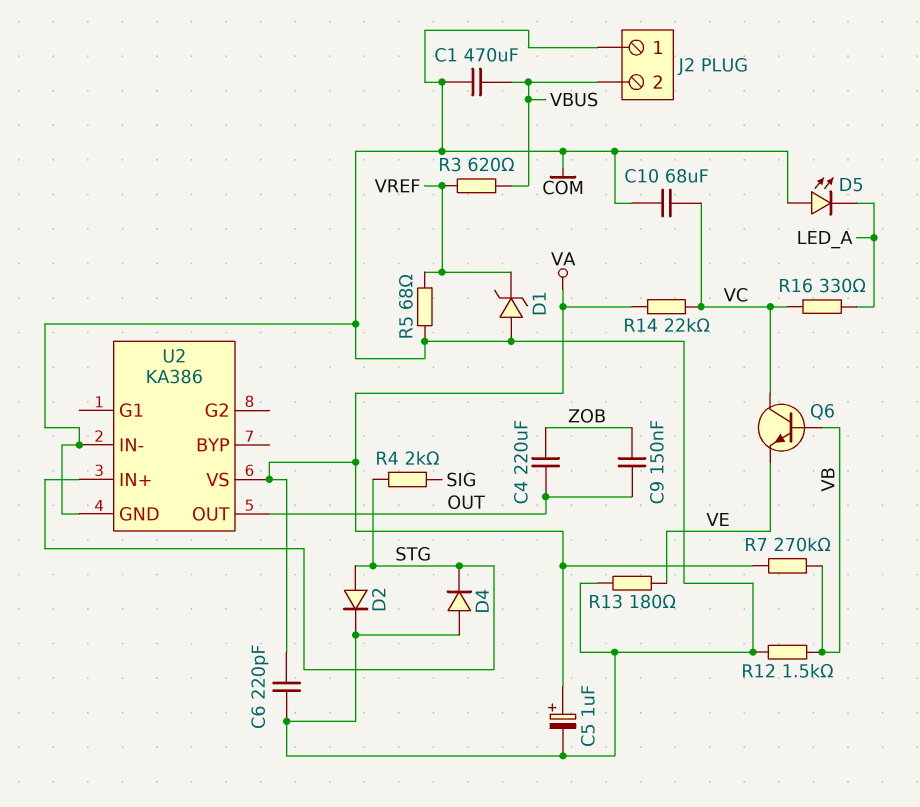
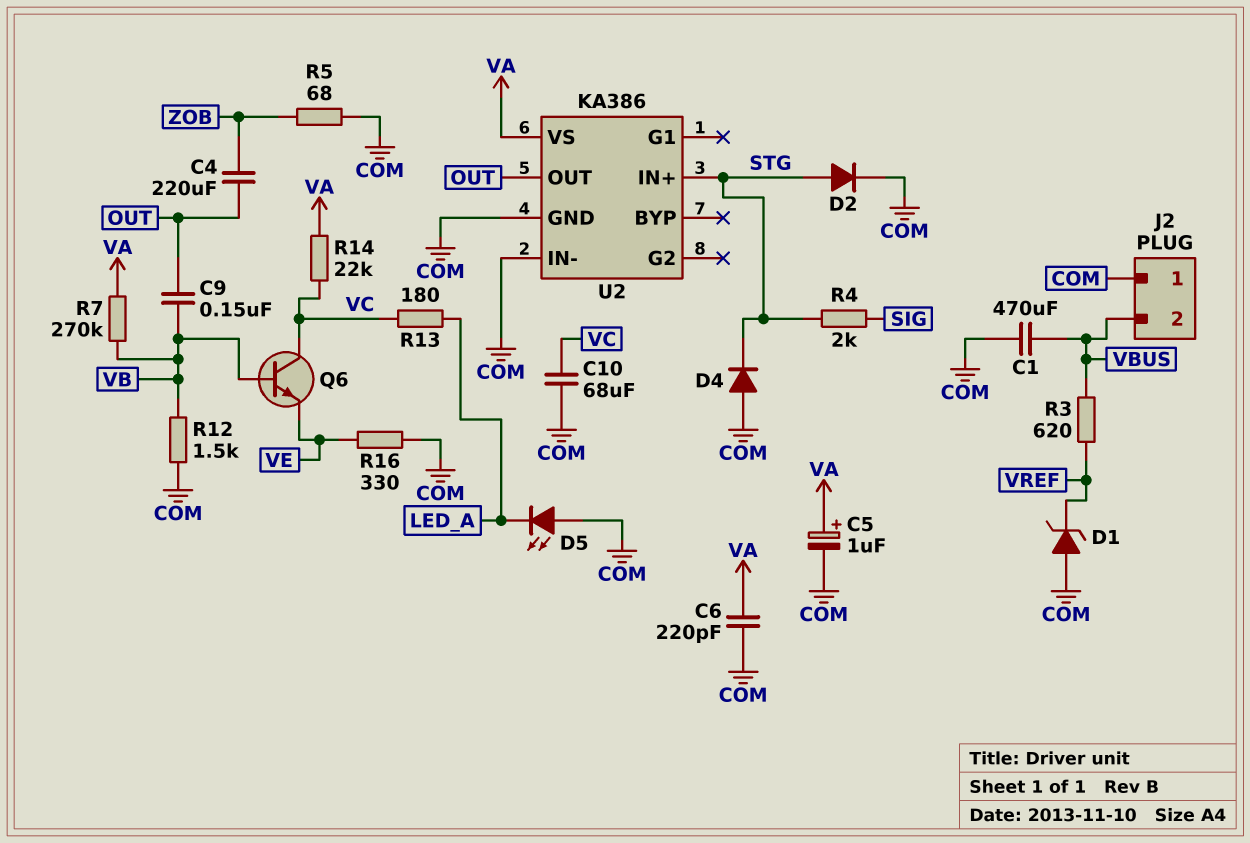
C9: 150nF (OUT, ZOB) -> 150nF (OUT, VB)
R5: 68 (COM, VREF) -> 68 (COM, ZOB)
R13: 180 (COM, VE) -> 180 (LED_A, VC)
R16: 330 (LED_A, VC) -> 330 (COM, VE)

